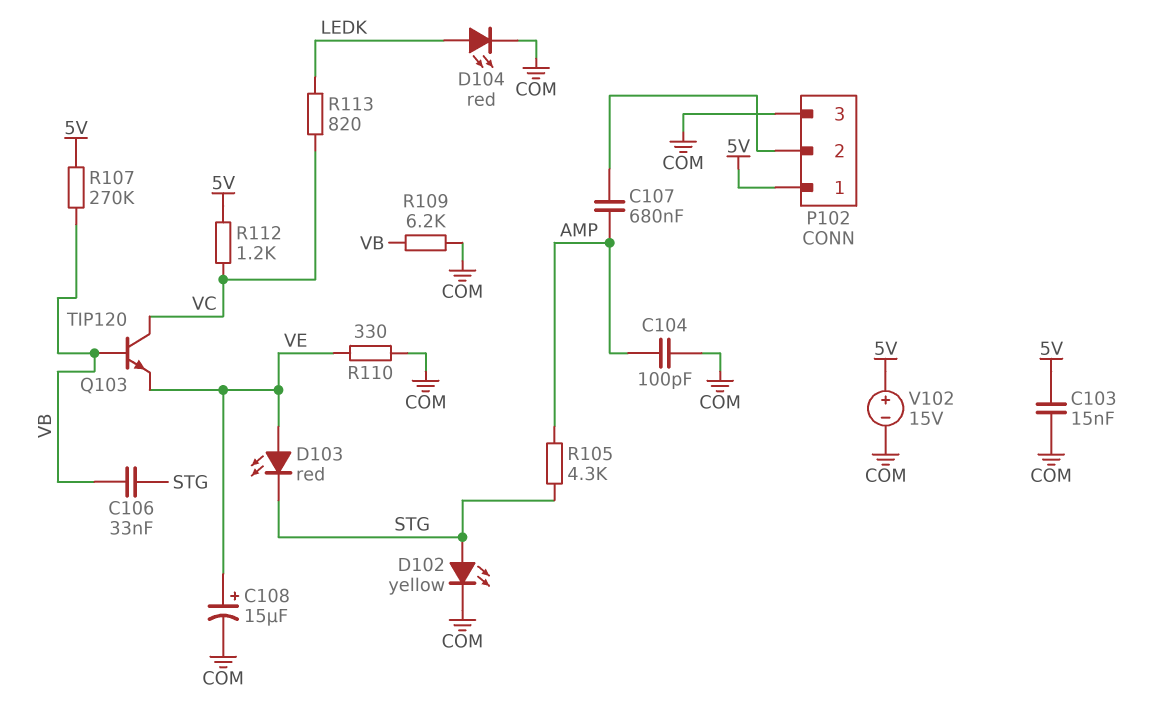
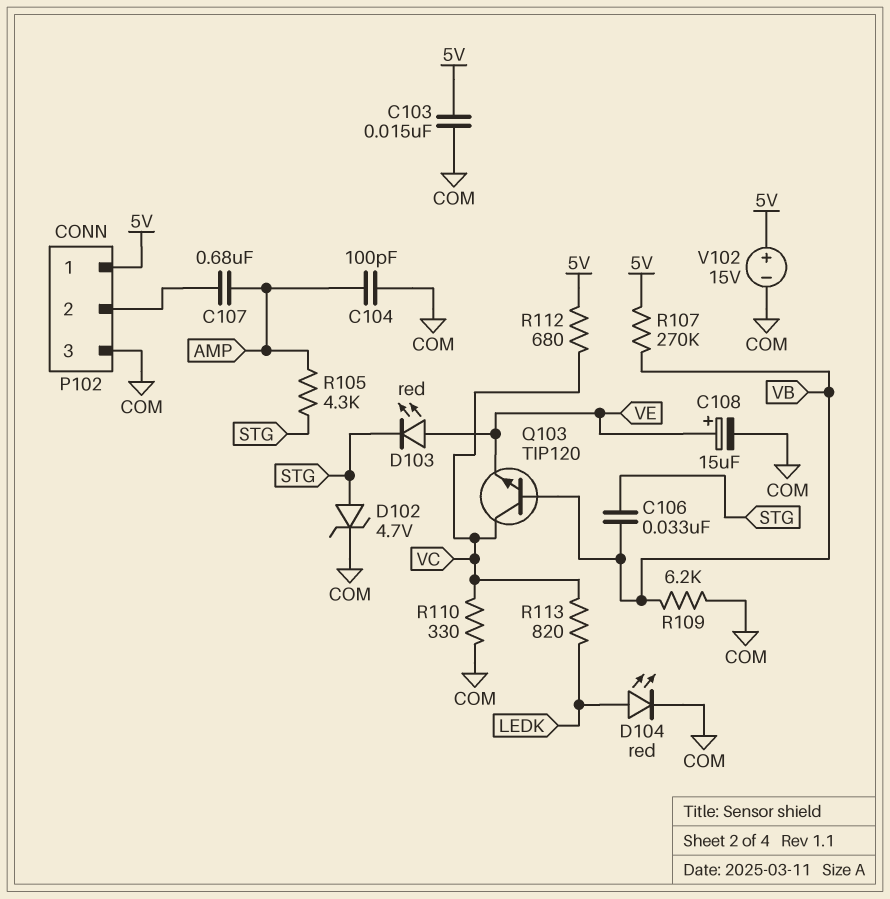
D102: LED yellow (A STG, K COM) -> zener 4.7V (A STG, K COM)
R110: 330 (COM, VE) -> 330 (COM, VC)
R112: 1.2k (5V, VC) -> 680 (5V, VC)

